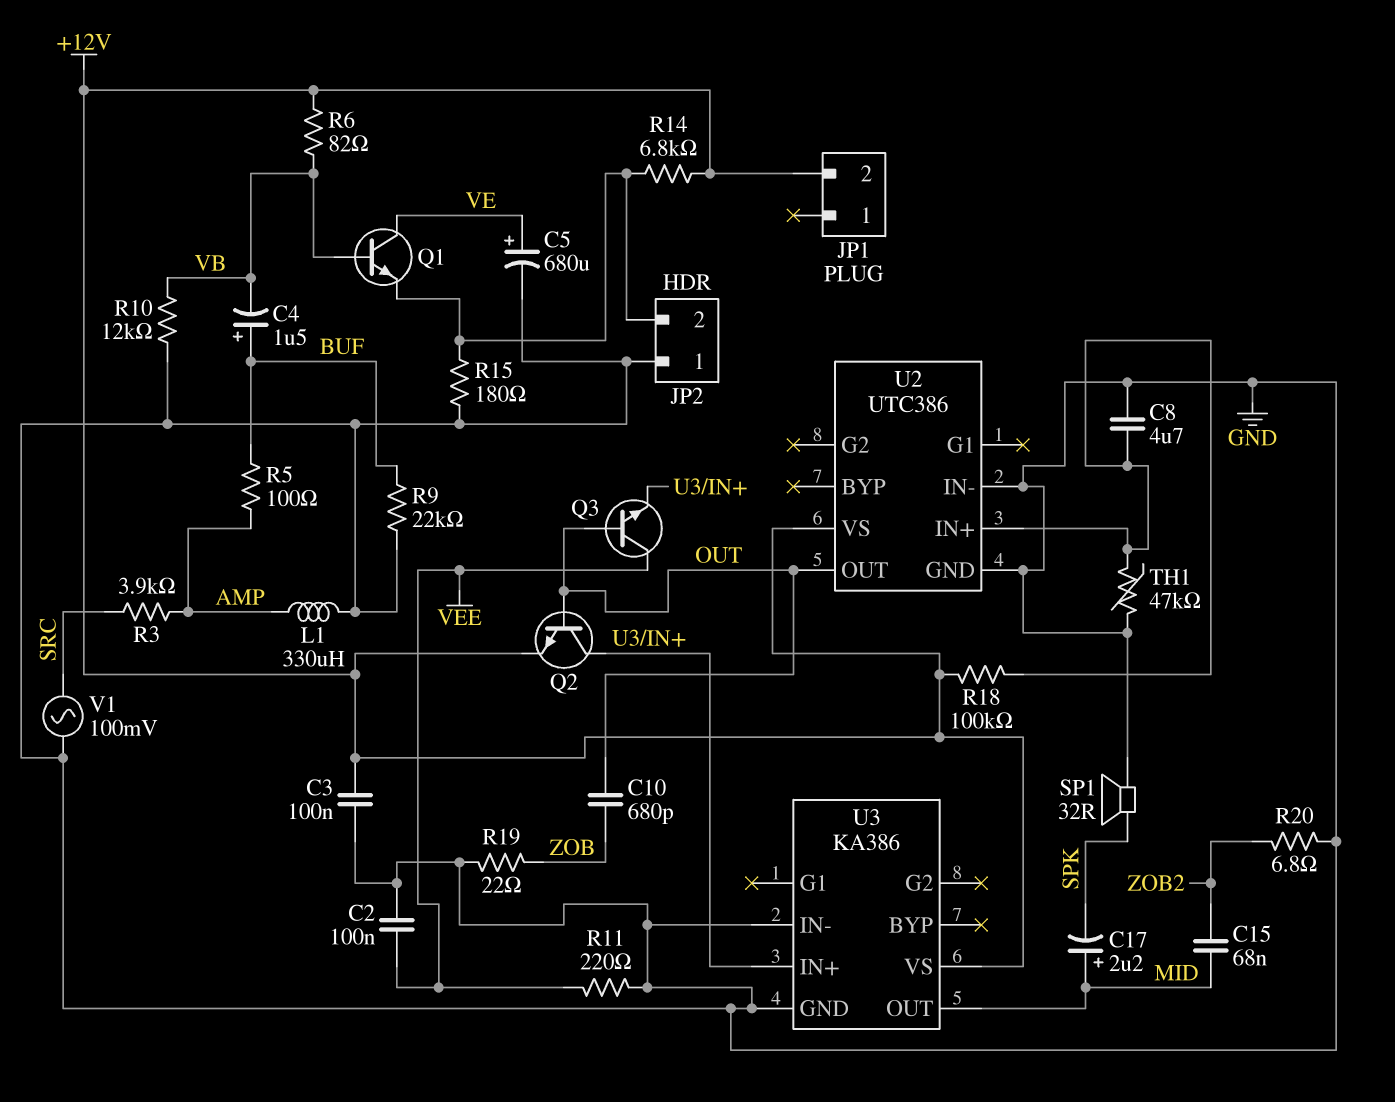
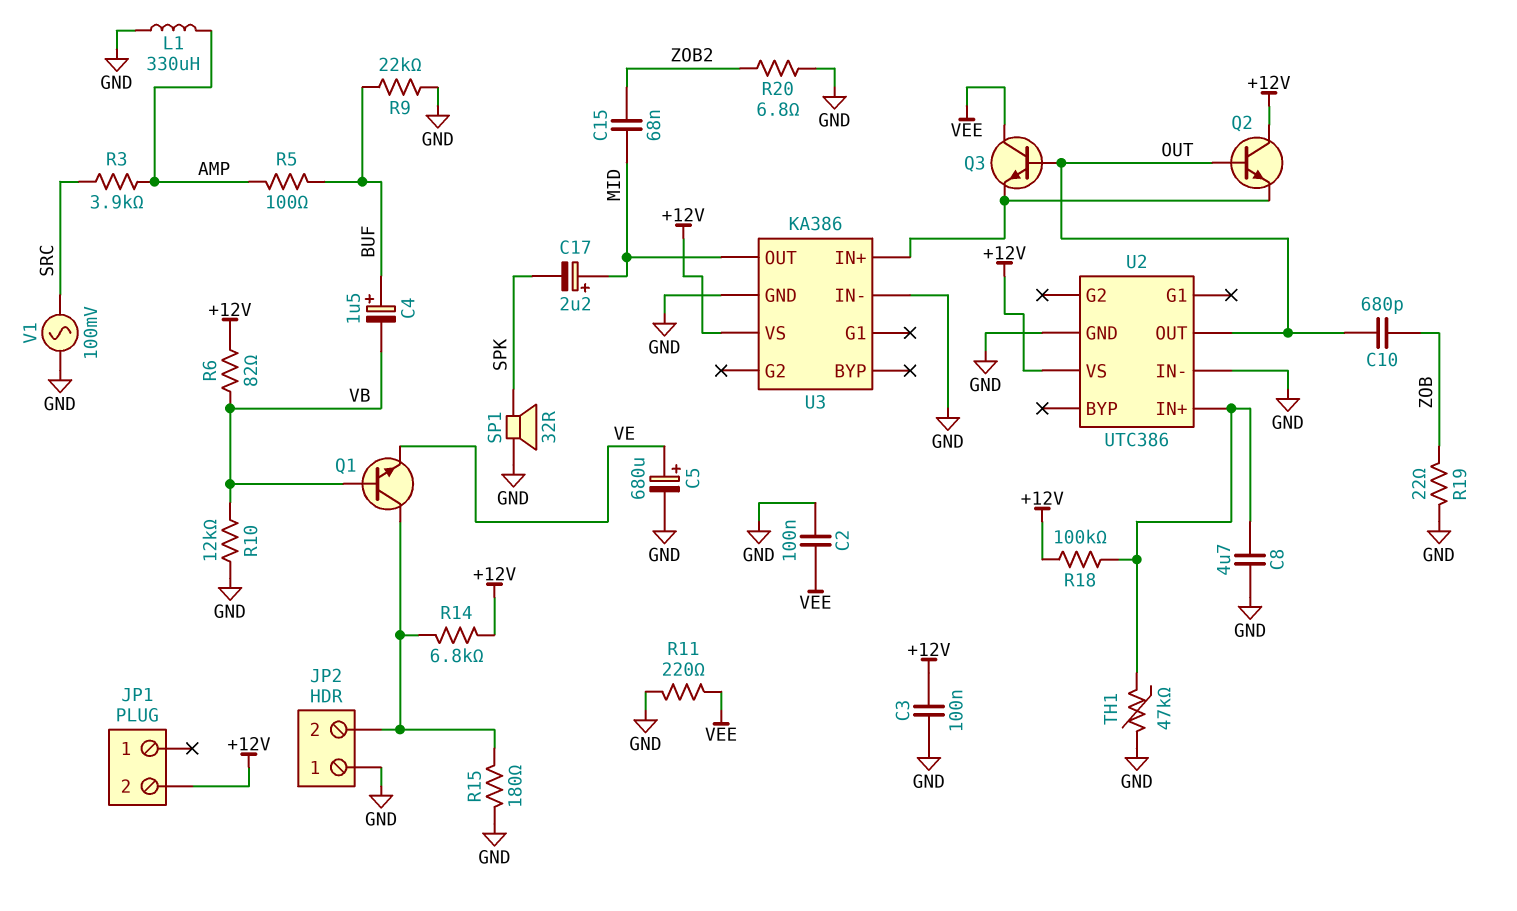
Q1: NPN (B VB, C VE, E JP2/2) -> NPN (B VB, C JP2/2, E VE)
Q2: NPN (B OUT, C U3/IN+, E +12V) -> NPN (B OUT, C +12V, E U3/IN+)

